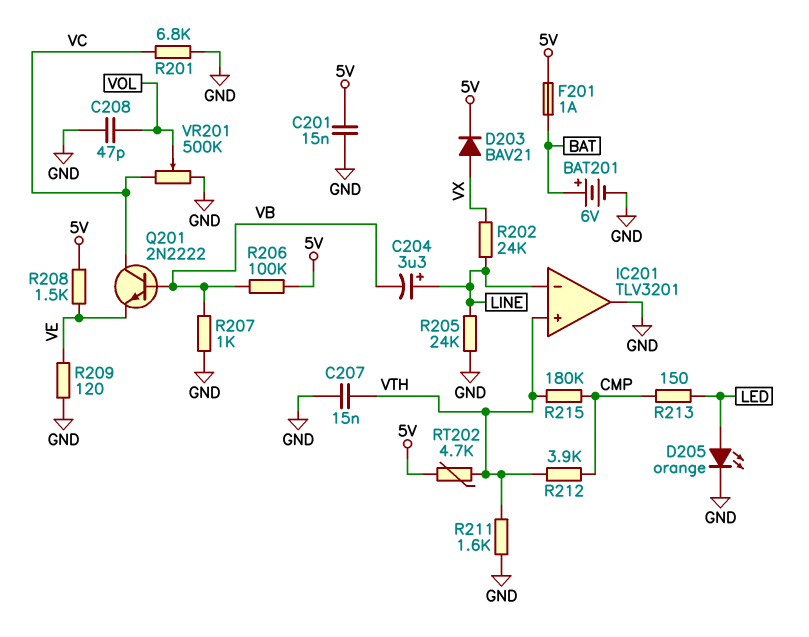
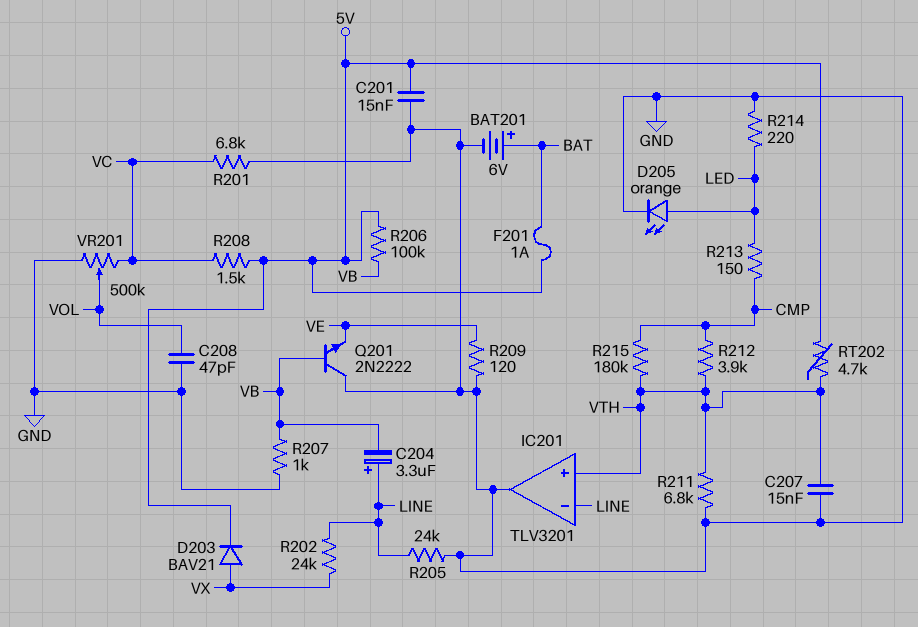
Q201: NPN 2N2222 (B VB, C VC, E VE) -> NPN 2N2222 (B VB, C GND, E VE)
R208: 1.5k (5V, VE) -> 1.5k (5V, VC)
R211: 1.6k (GND, VTH) -> 6.8k (GND, VTH)
R214: none -> 220 (GND, LED)

